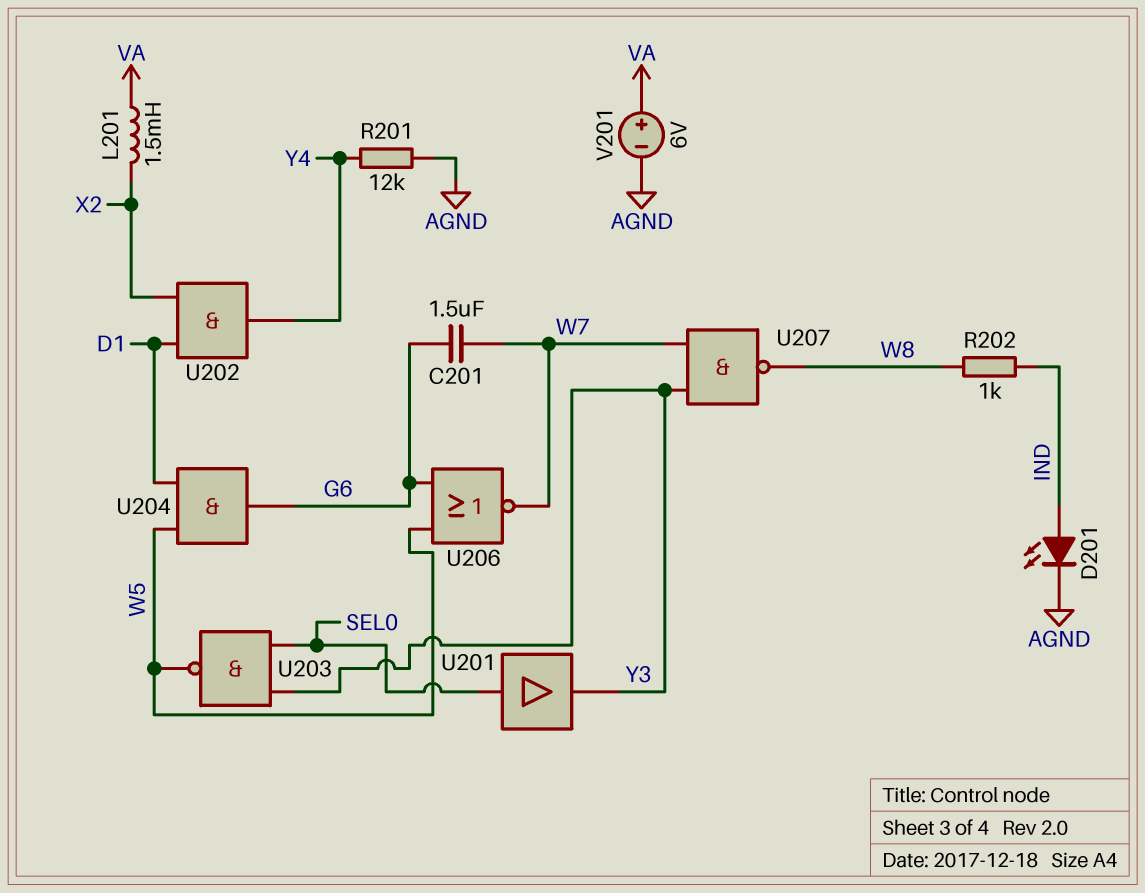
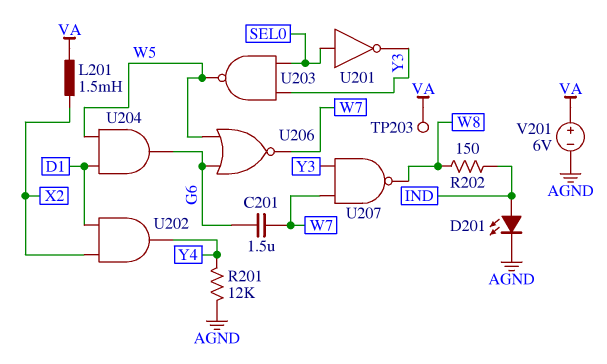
R202: 1k (IND, W8) -> 150 (IND, W8)
TP203: none -> test point (VA)
U201: buffer (in SEL0, out Y3) -> NOT (in SEL0, out Y3)

